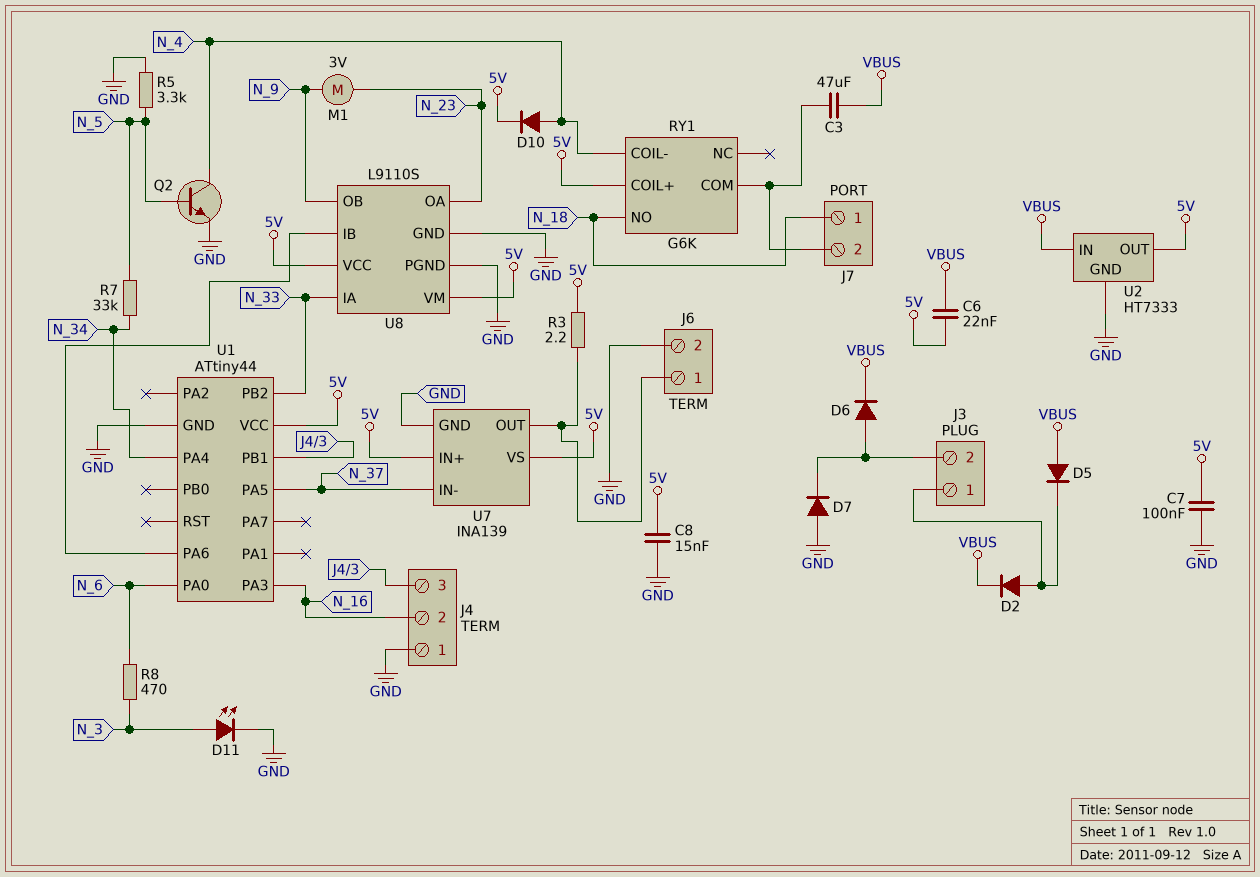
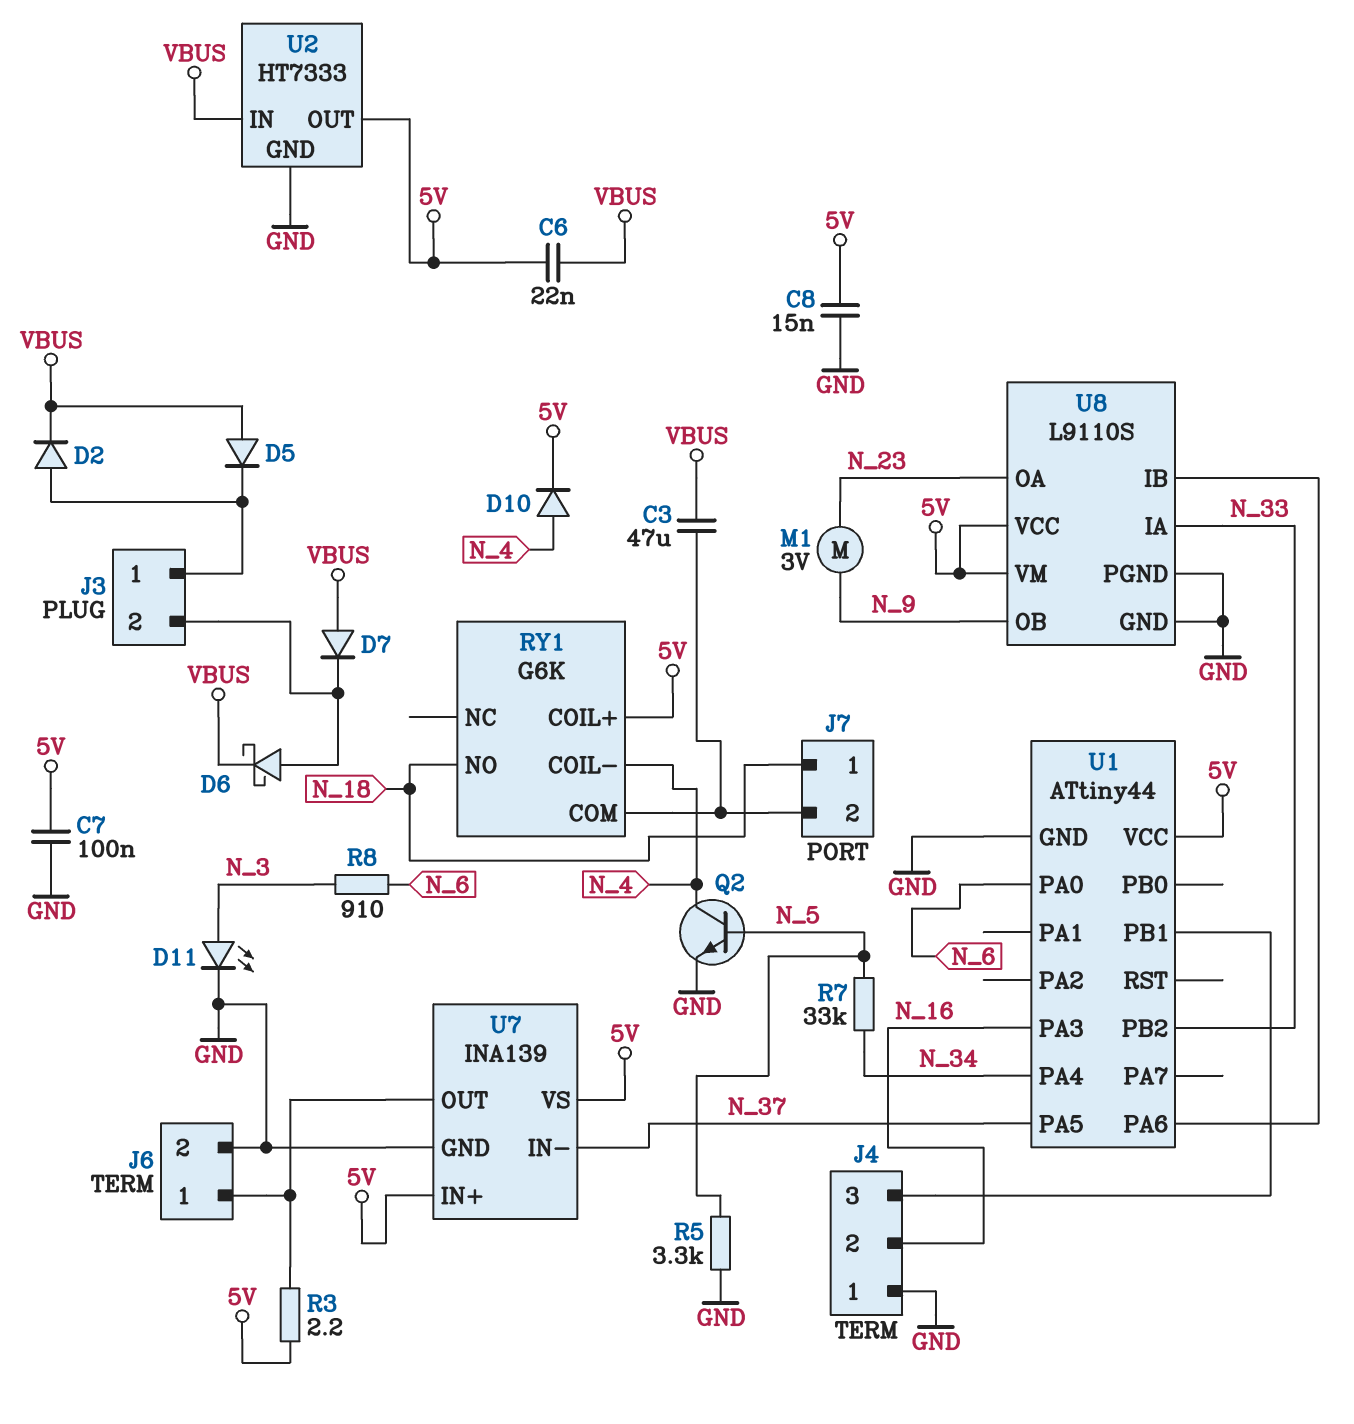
D6: diode (A J3/2, K VBUS) -> schottky (A J3/2, K VBUS)
D7: diode (A GND, K J3/2) -> diode (A VBUS, K J3/2)
R8: 470 (N_3, N_6) -> 910 (N_3, N_6)

